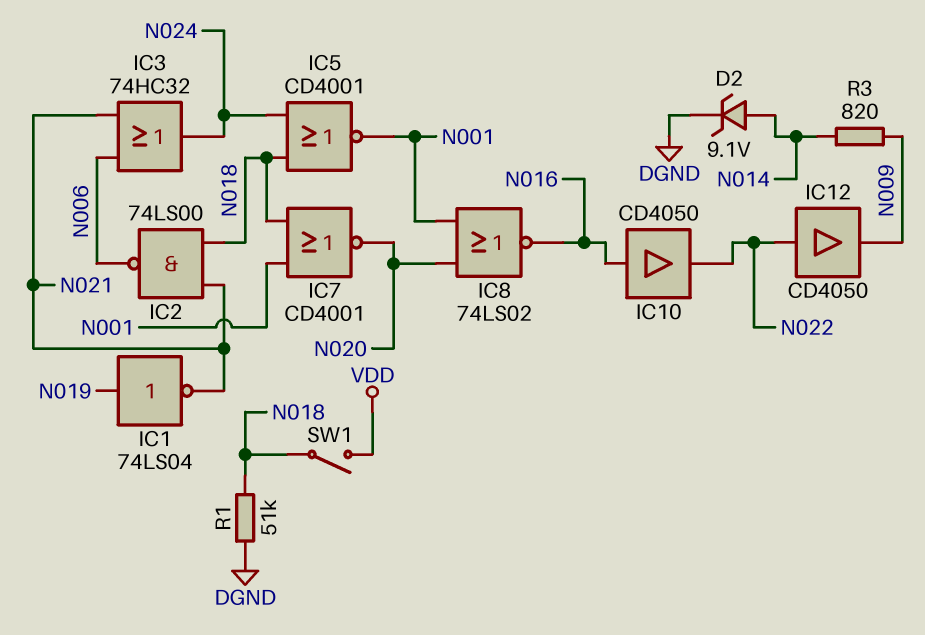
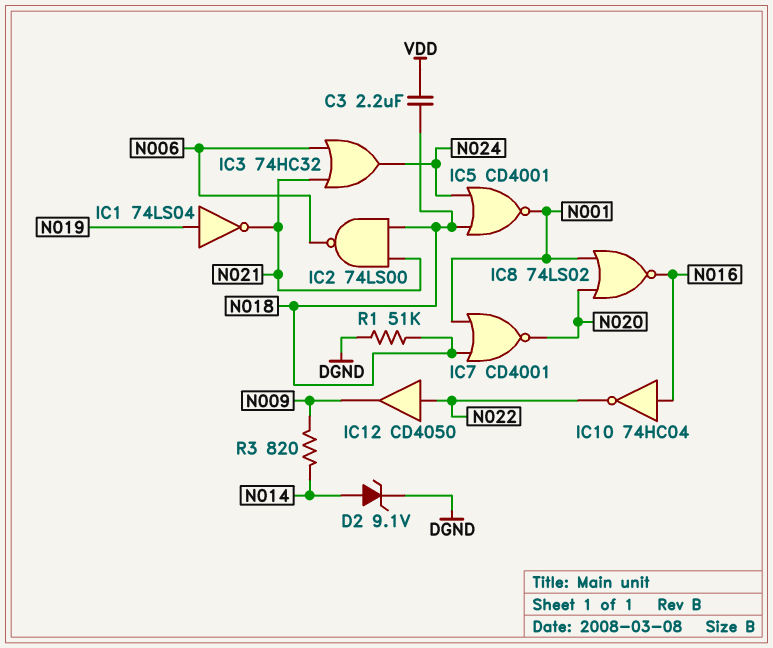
C3: none -> 2.2uF (N018, VDD)
IC10: buffer CD4050 (in N016, out N022) -> NOT 74HC04 (in N016, out N022)
SW1: switch (N018, VDD) -> none

